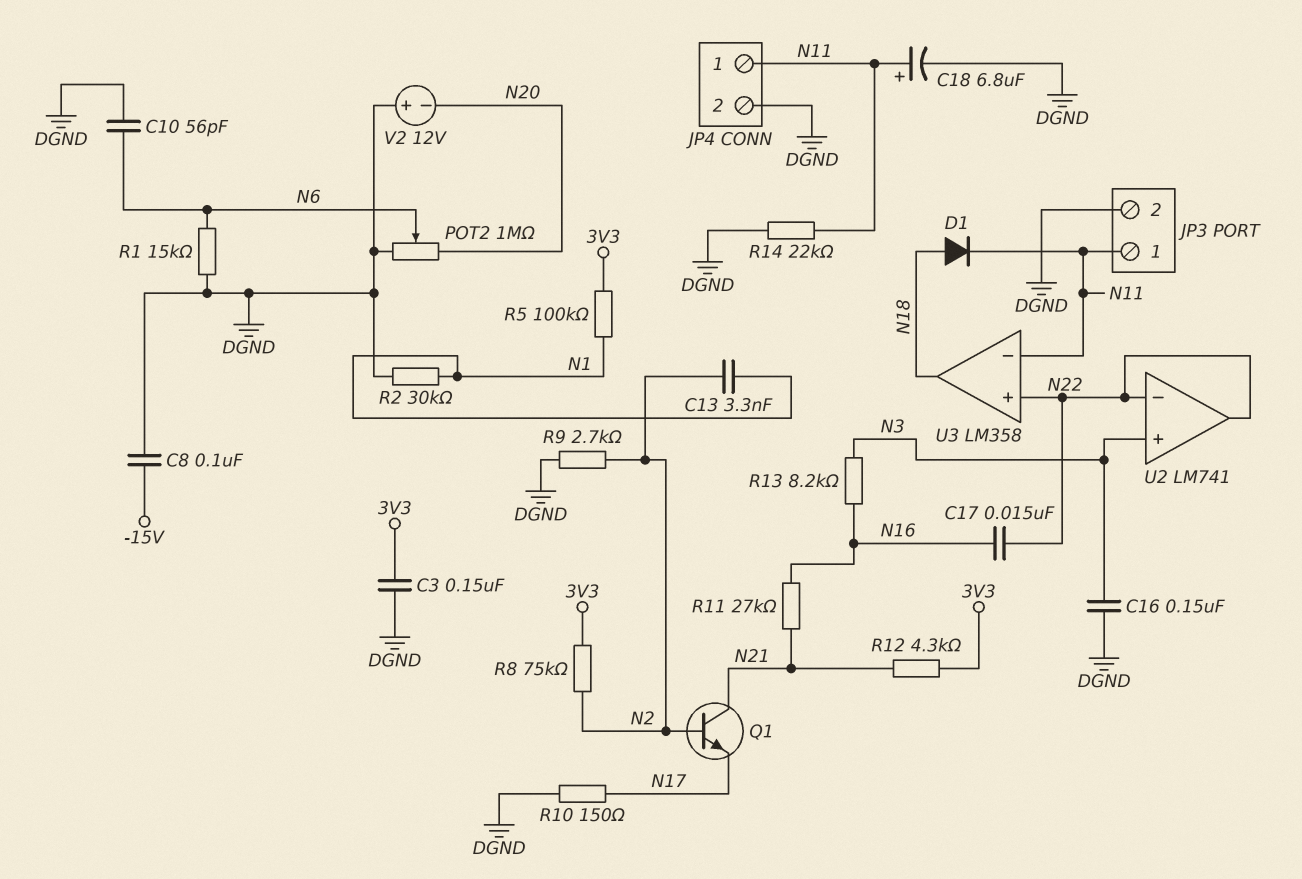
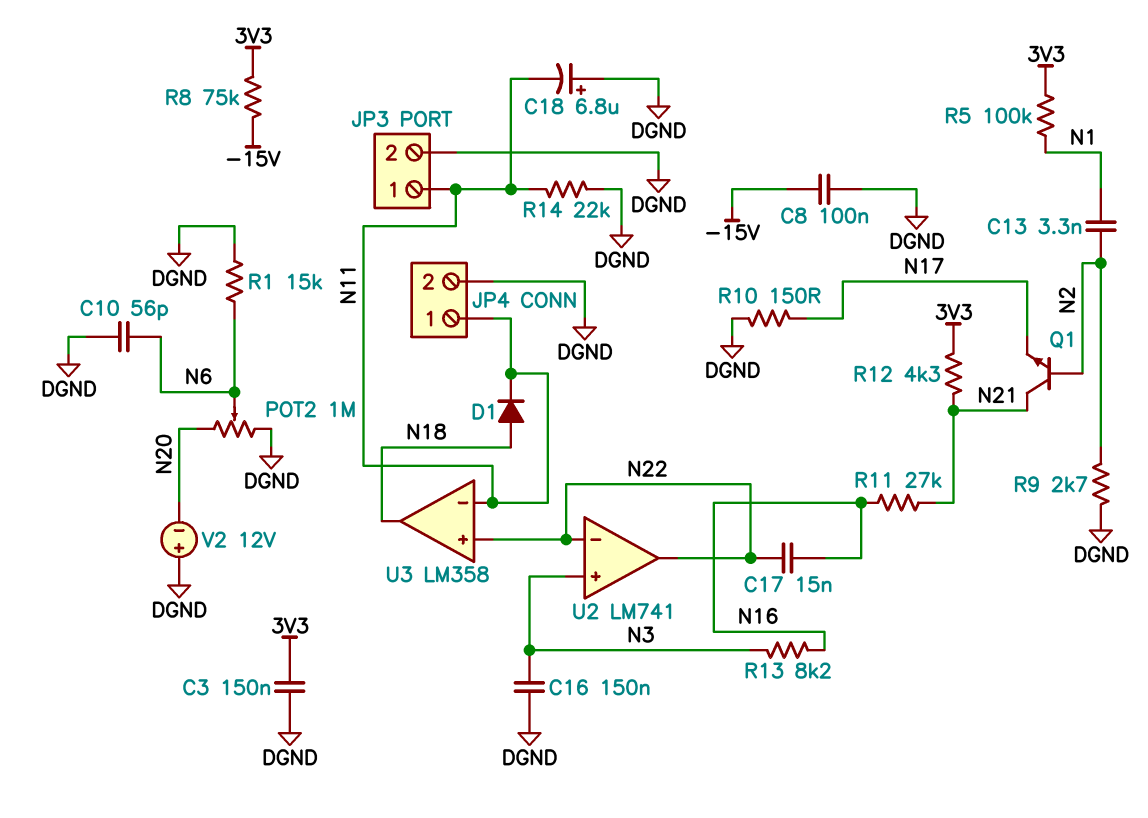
C18: 6.8uF (plus N11, minus DGND) -> 6.8uF (plus DGND, minus N11)
R2: 30k (DGND, N1) -> none
R8: 75k (3V3, N2) -> 75k (-15V, 3V3)

